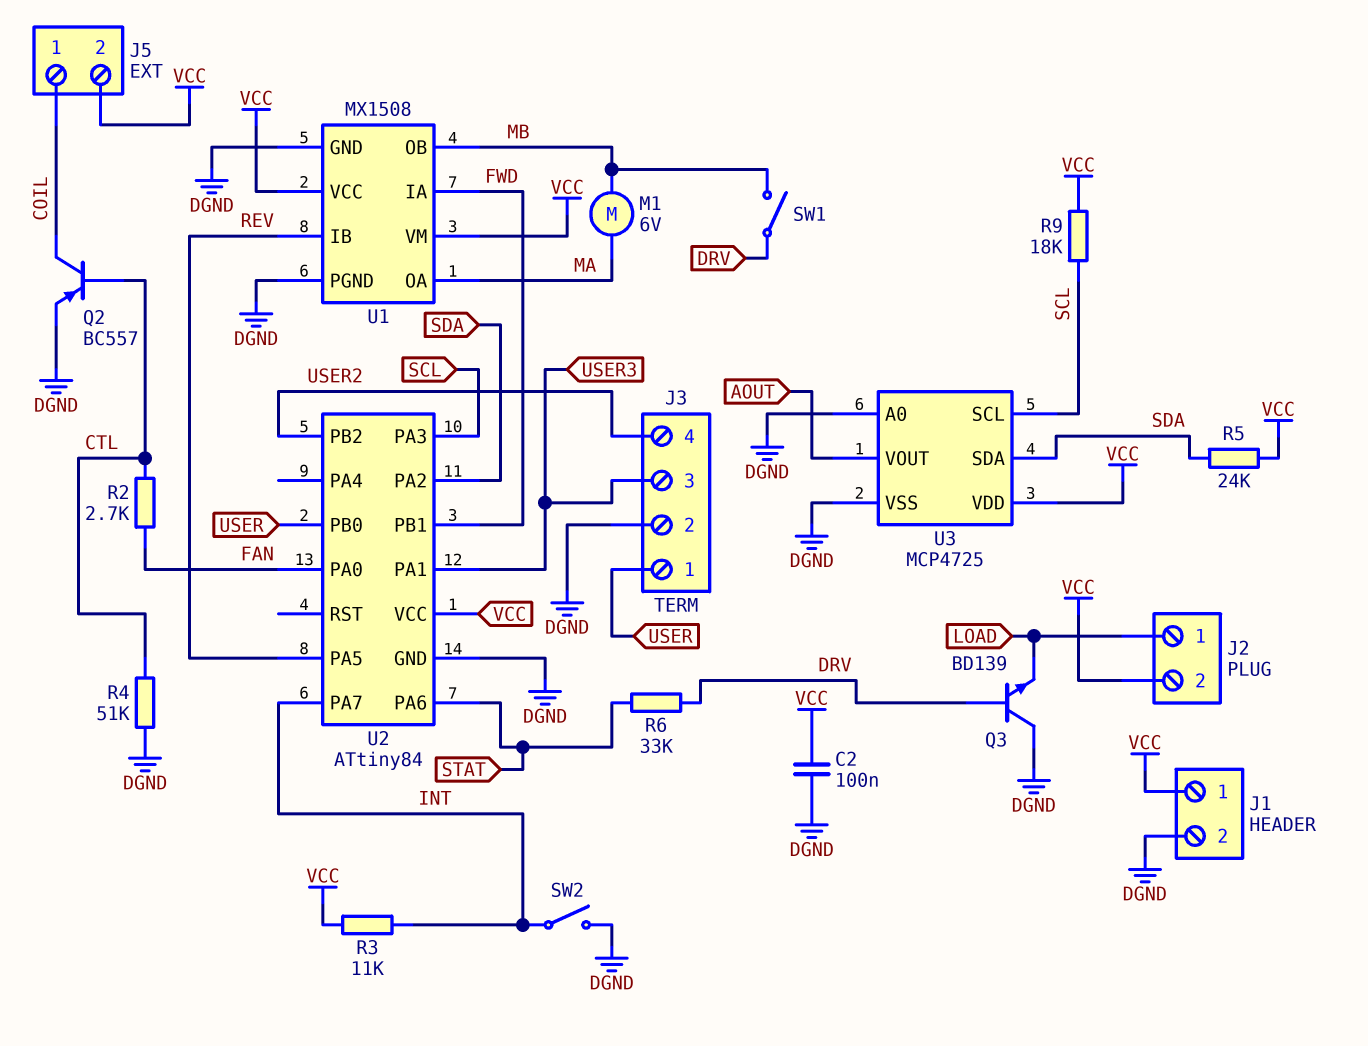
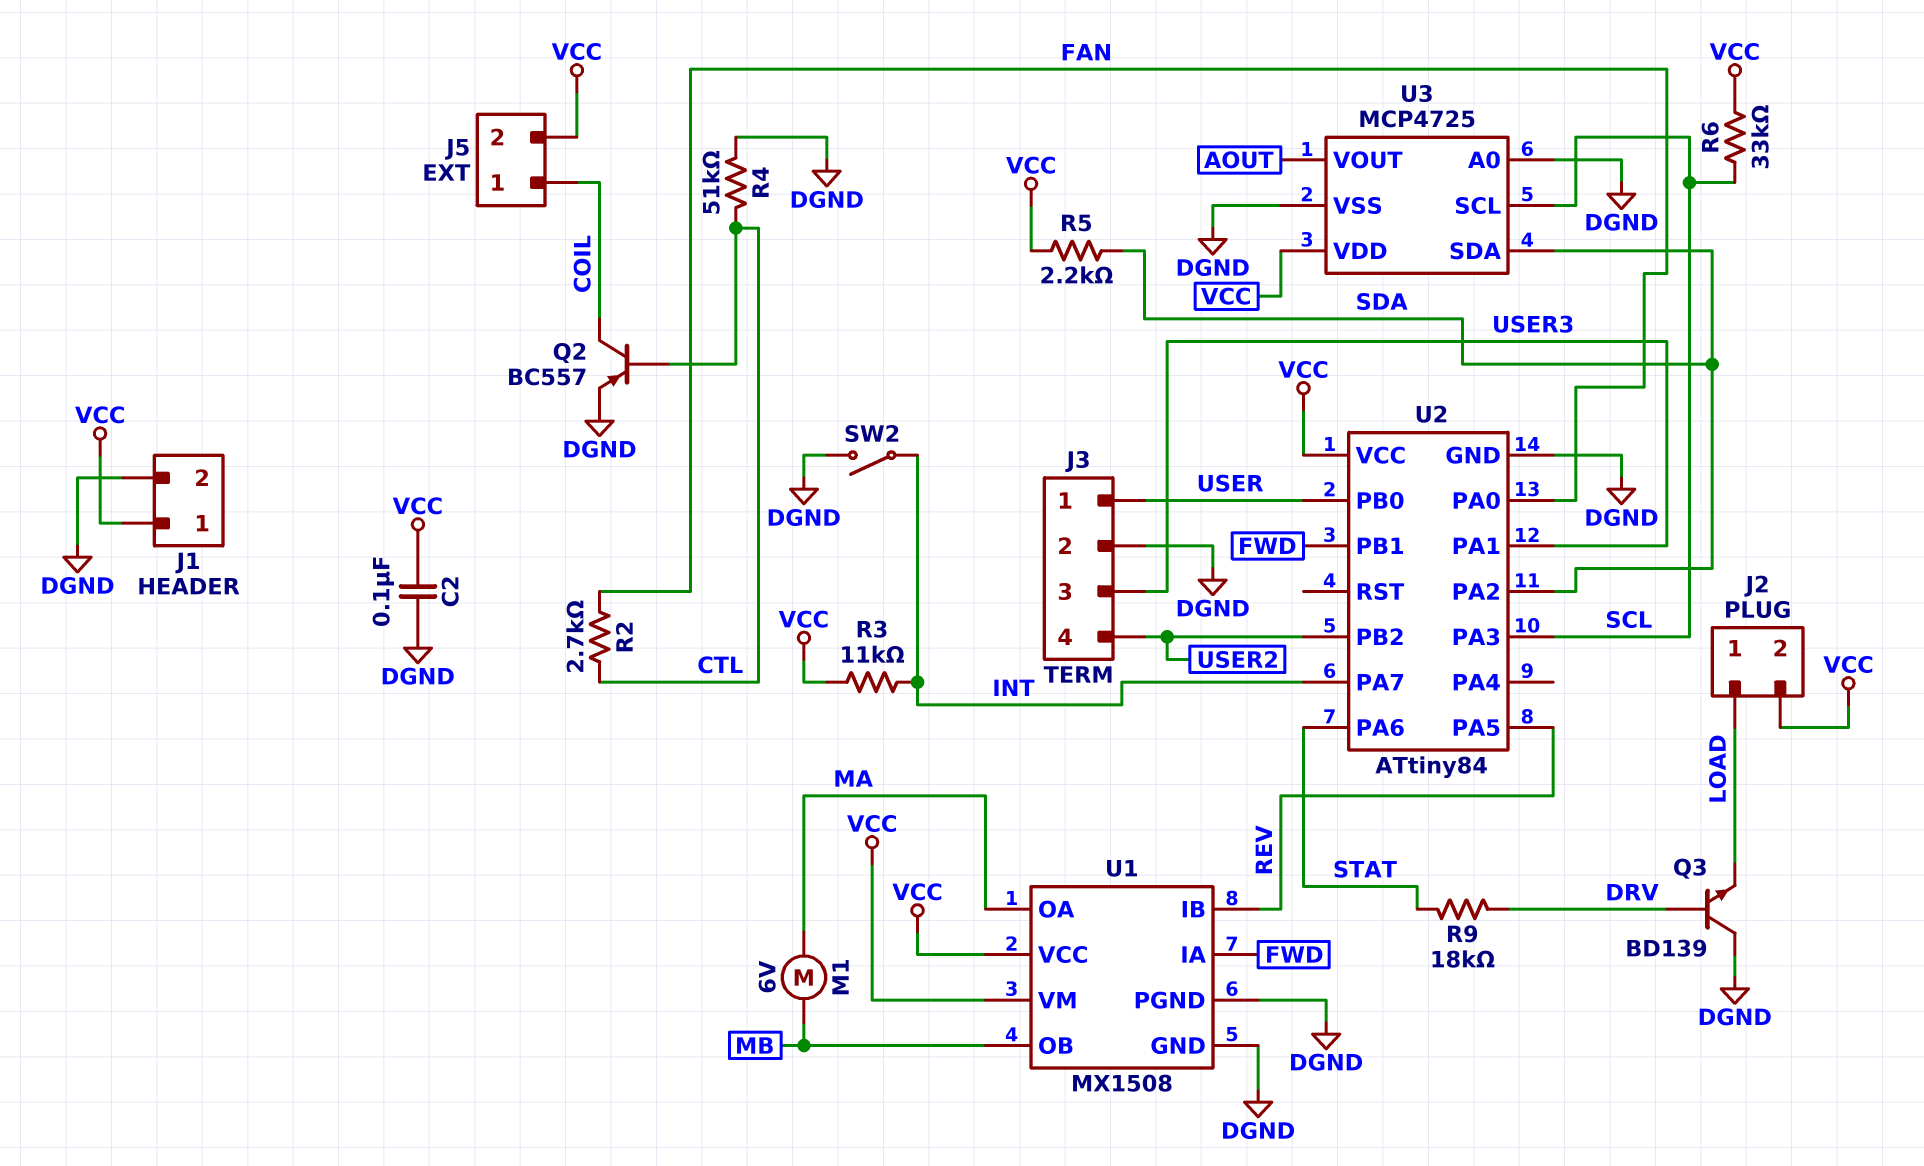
R5: 24k (SDA, VCC) -> 2.2k (SDA, VCC)
R6: 33k (DRV, STAT) -> 33k (SCL, VCC)
R9: 18k (SCL, VCC) -> 18k (DRV, STAT)
SW1: switch (DRV, MB) -> none

